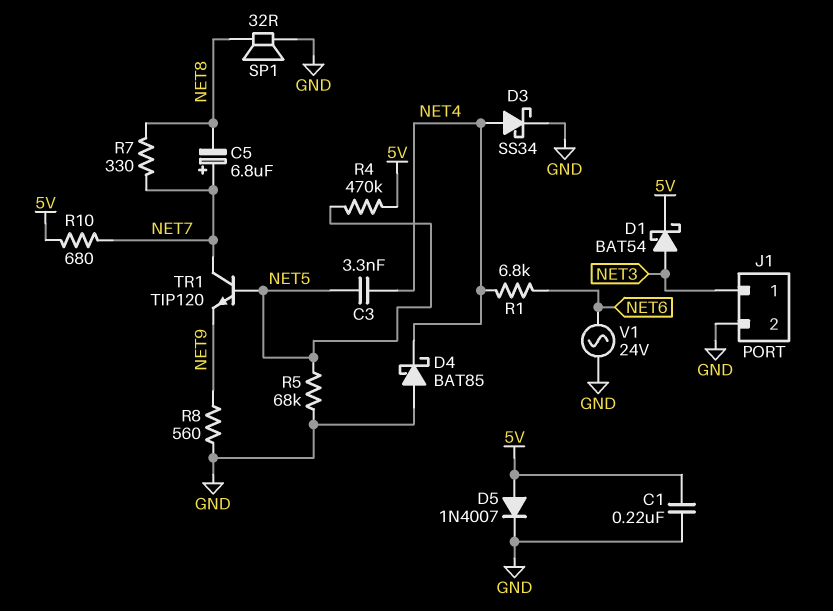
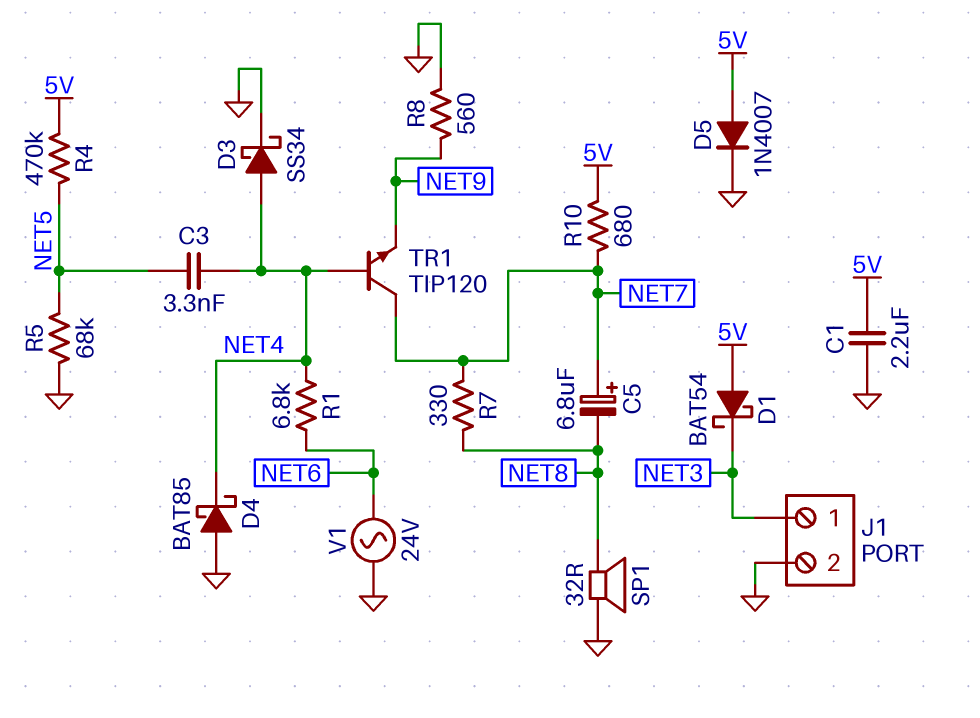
C1: 220nF (5V, GND) -> 2.2uF (5V, GND)
D1: schottky BAT54 (A NET3, K 5V) -> schottky BAT54 (A 5V, K NET3)
TR1: NPN TIP120 (B NET5, C NET7, E NET9) -> NPN TIP120 (B NET4, C NET7, E NET9)

